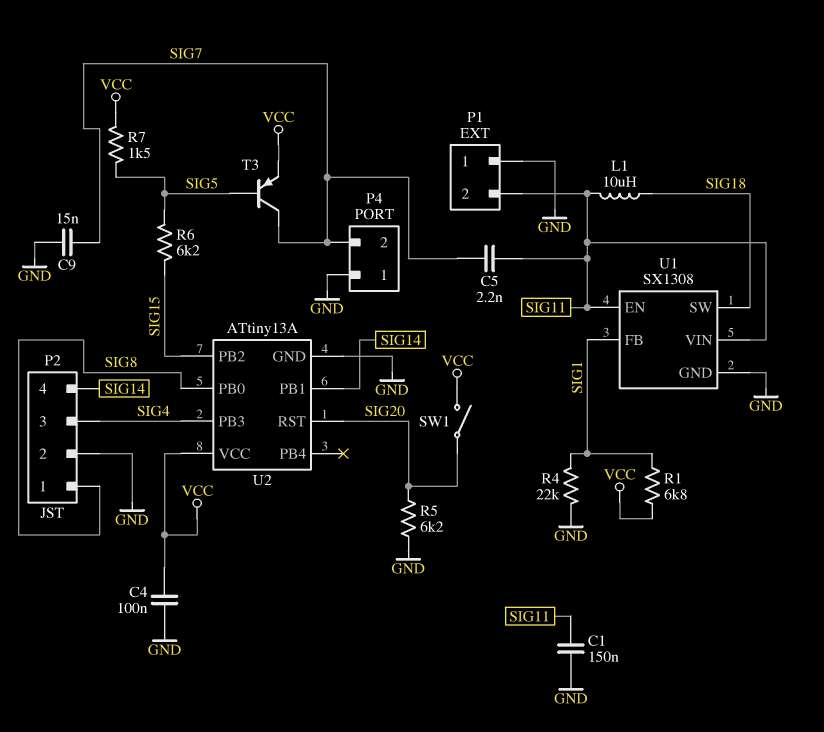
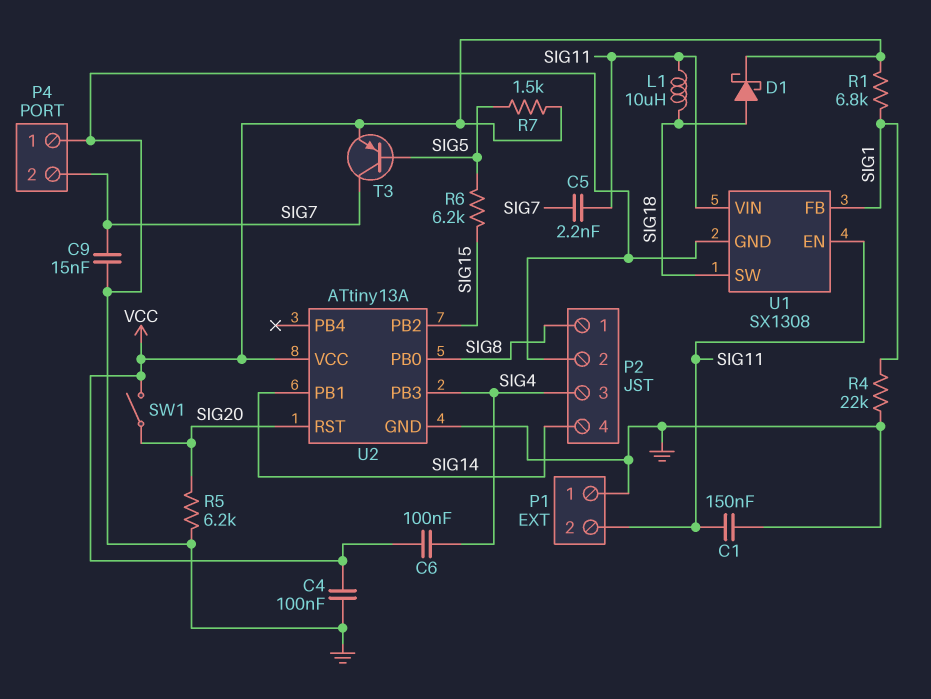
C6: none -> 100nF (SIG4, VCC)
D1: none -> schottky (A SIG18, K VCC)

